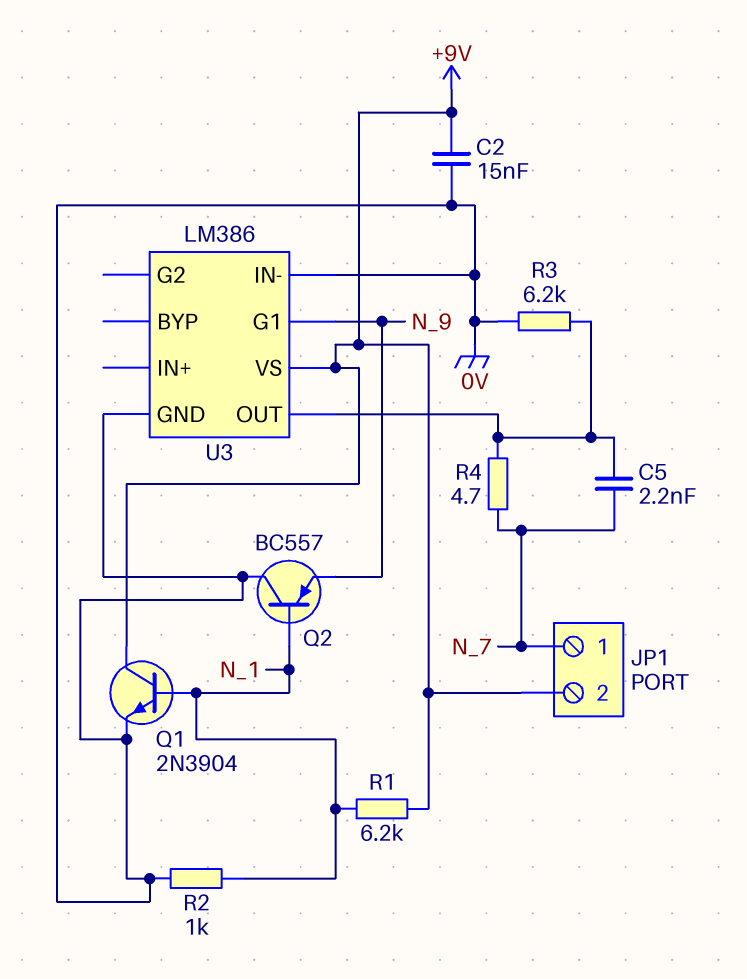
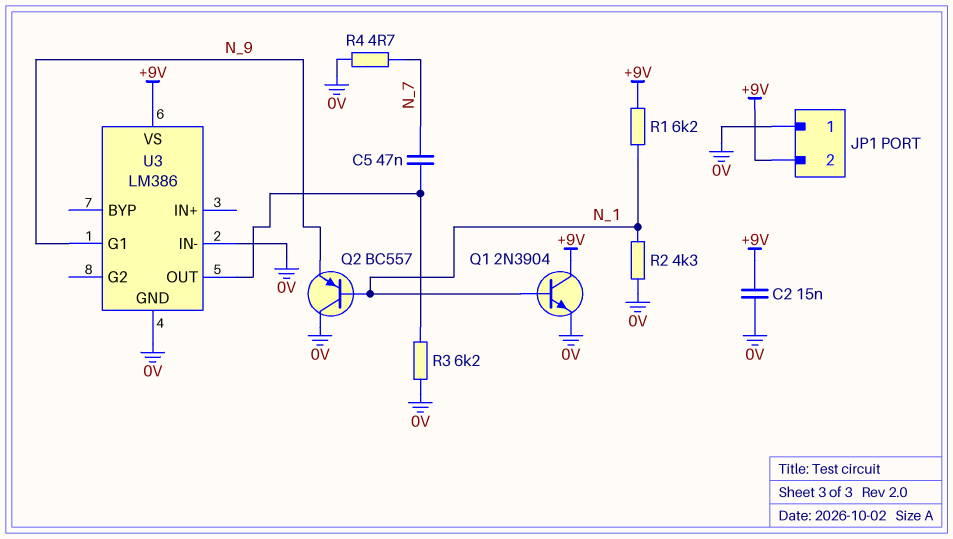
C5: 2.2nF (N_7, U3/OUT) -> 47nF (N_7, U3/OUT)
JP1 pin 1: N_7 -> 0V
R2: 1k (0V, N_1) -> 4.3k (0V, N_1)
R4: 4.7 (N_7, U3/OUT) -> 4.7 (0V, N_7)

